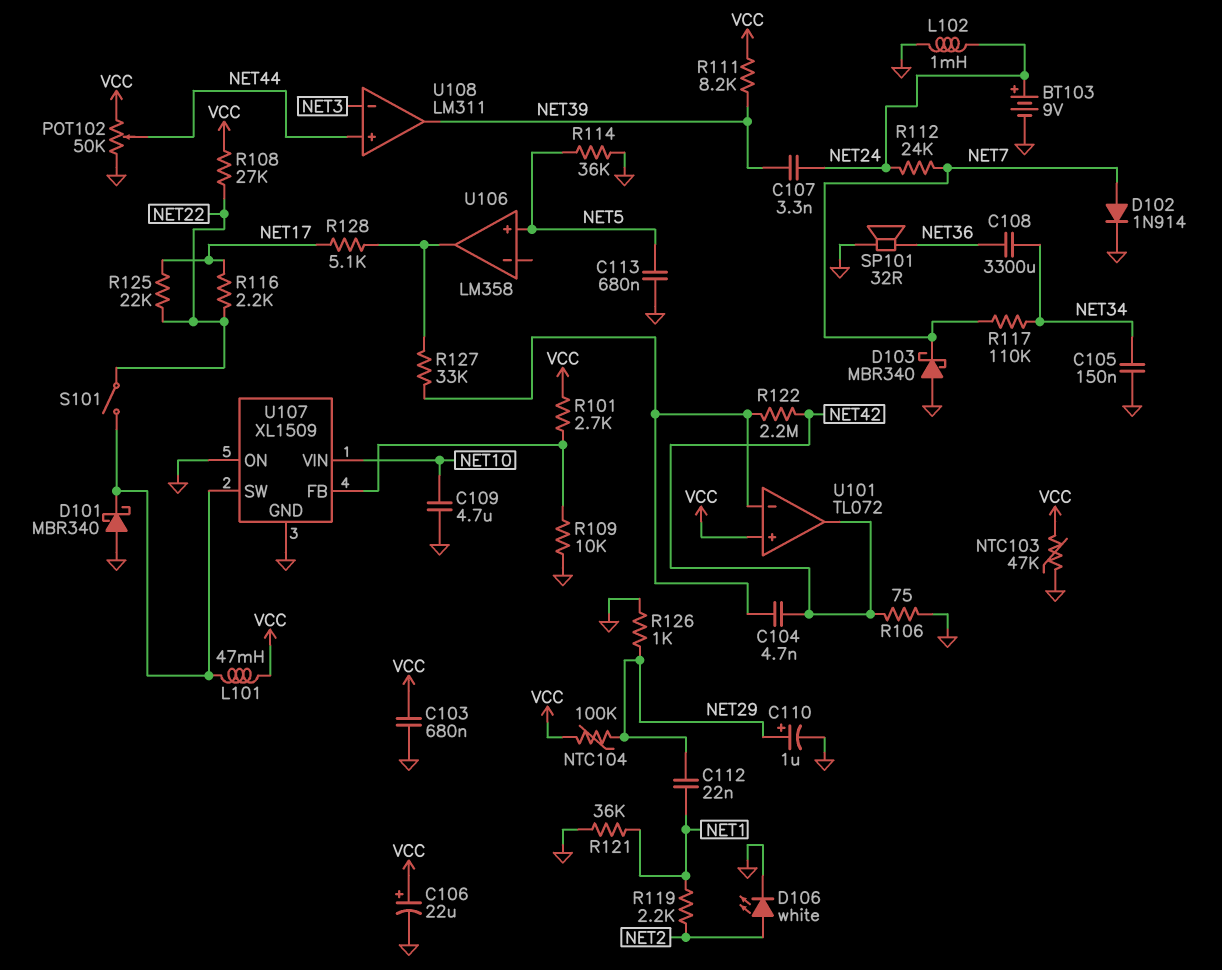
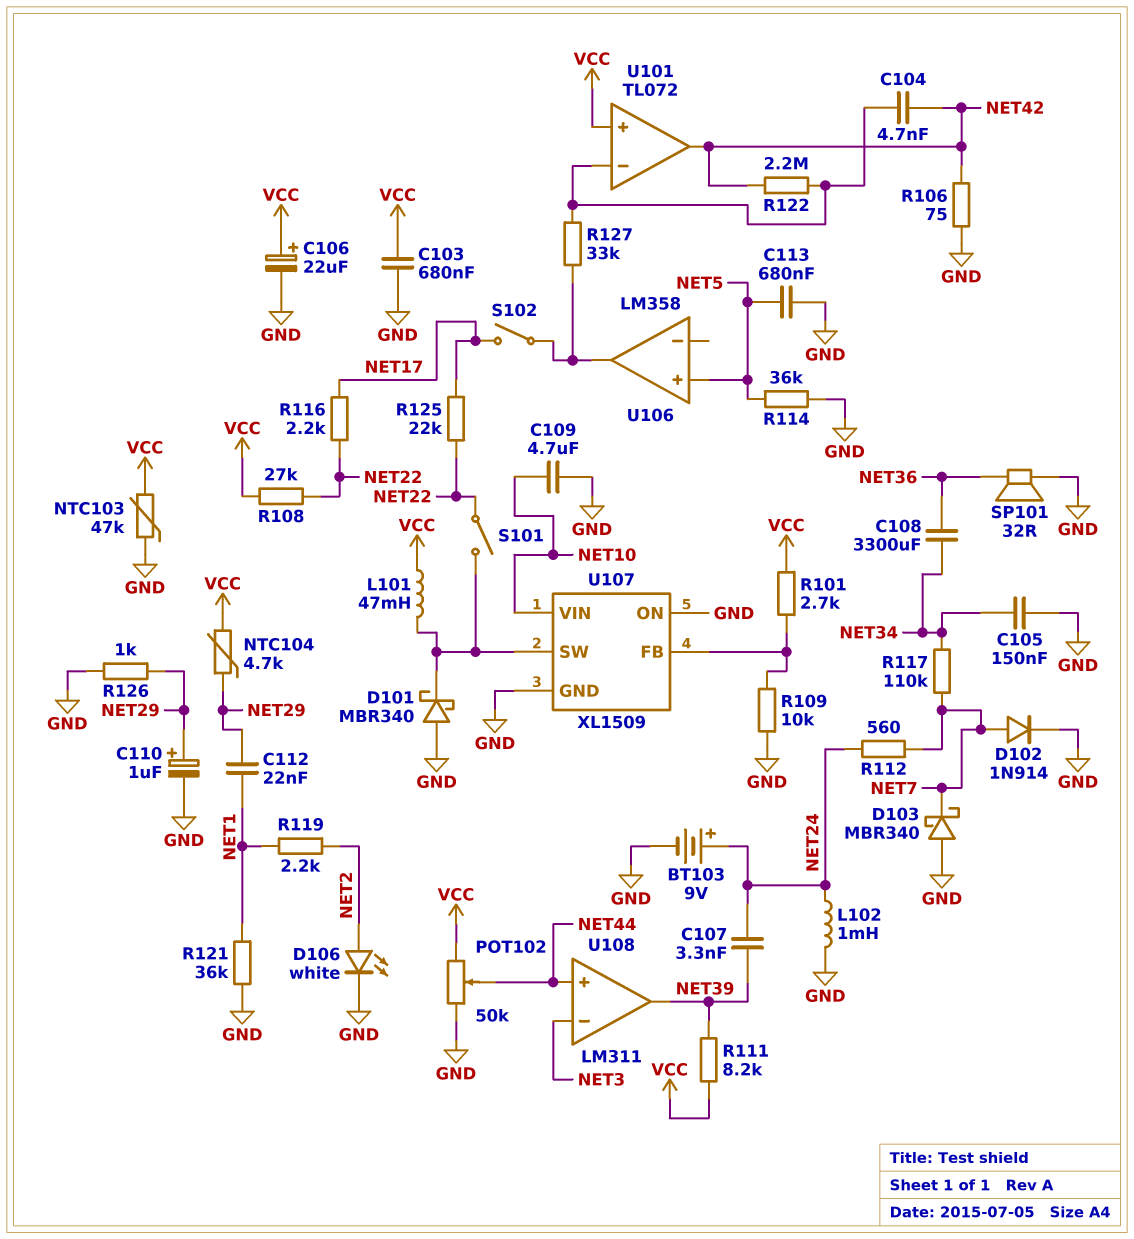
NTC104: 100k (NET29, VCC) -> 4.7k (NET29, VCC)
R112: 24k (NET7, NET24) -> 560 (NET7, NET24)
R128: 5.1k (NET17, U106/out) -> none
S102: none -> switch (NET17, U106/out)

